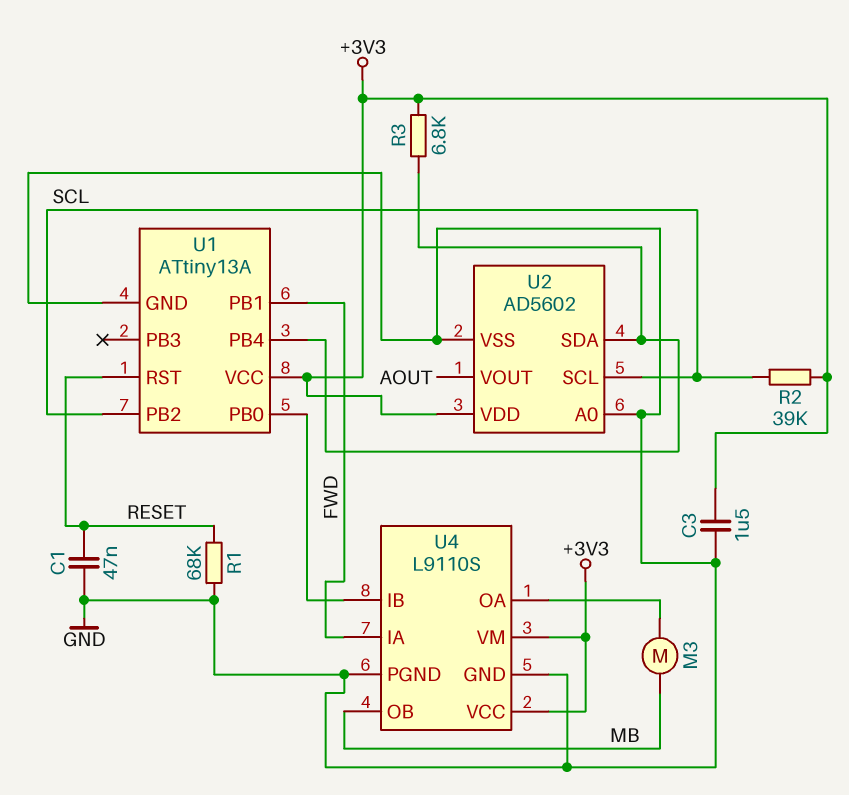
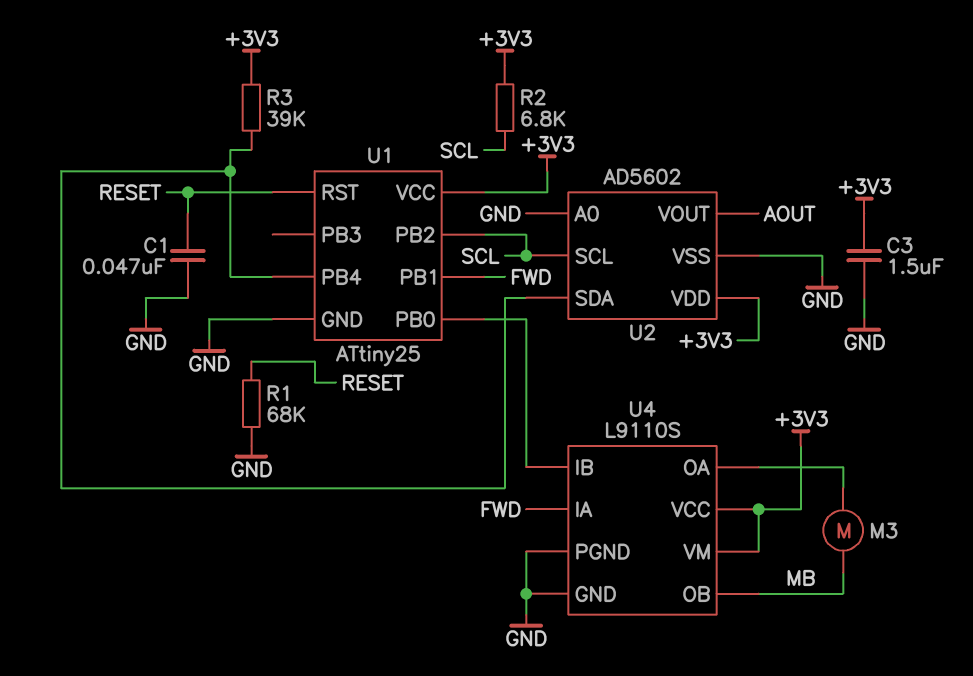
R2: 39k (+3V3, SCL) -> 6.8k (+3V3, SCL)
R3: 6.8k (+3V3, U1/PB4) -> 39k (+3V3, U1/PB4)
U1: ATtiny13A -> ATtiny25

